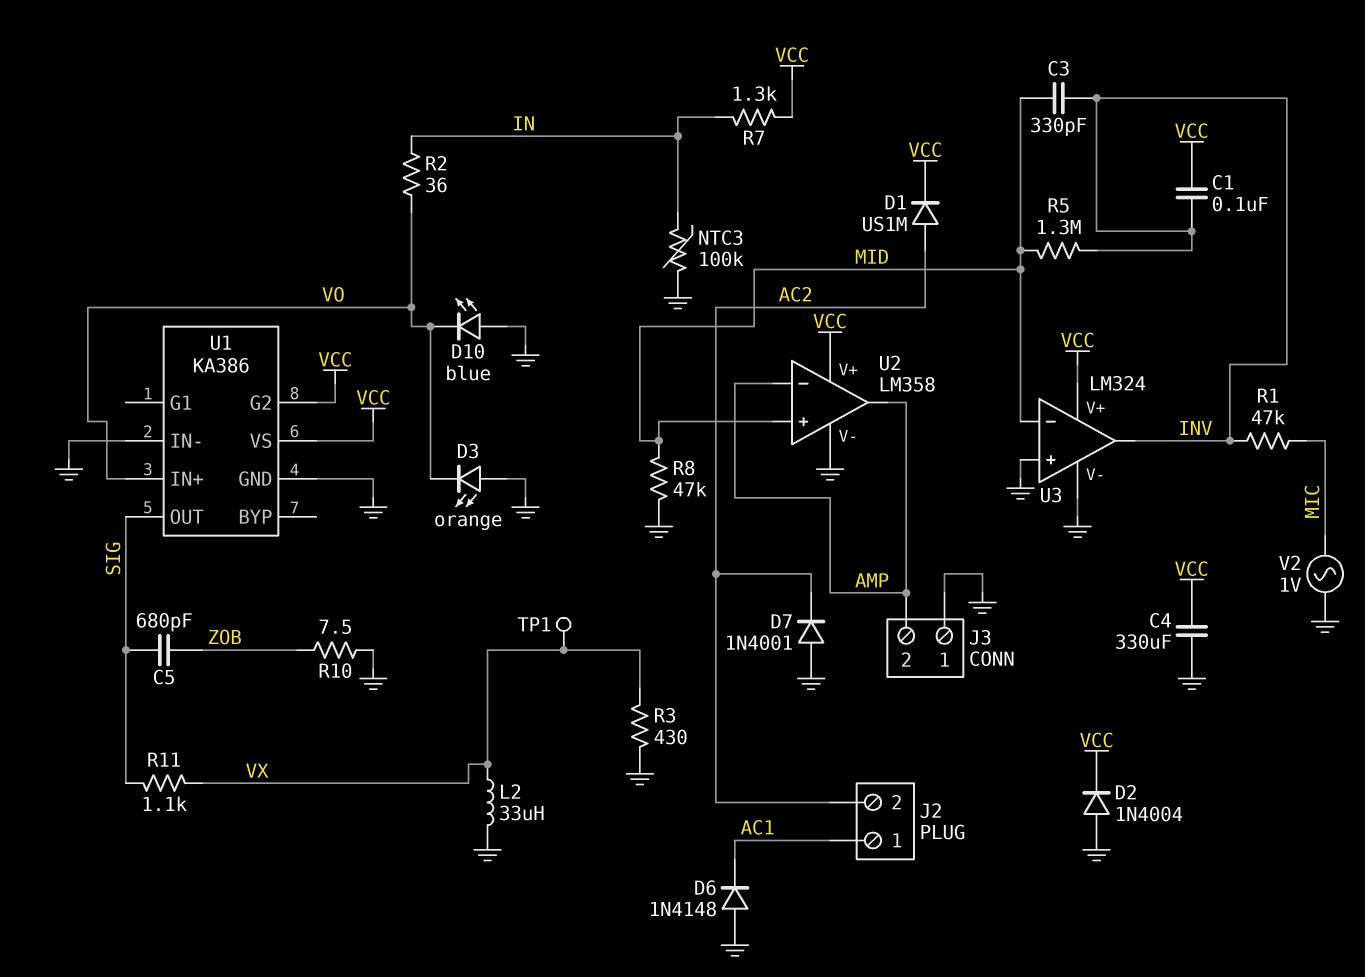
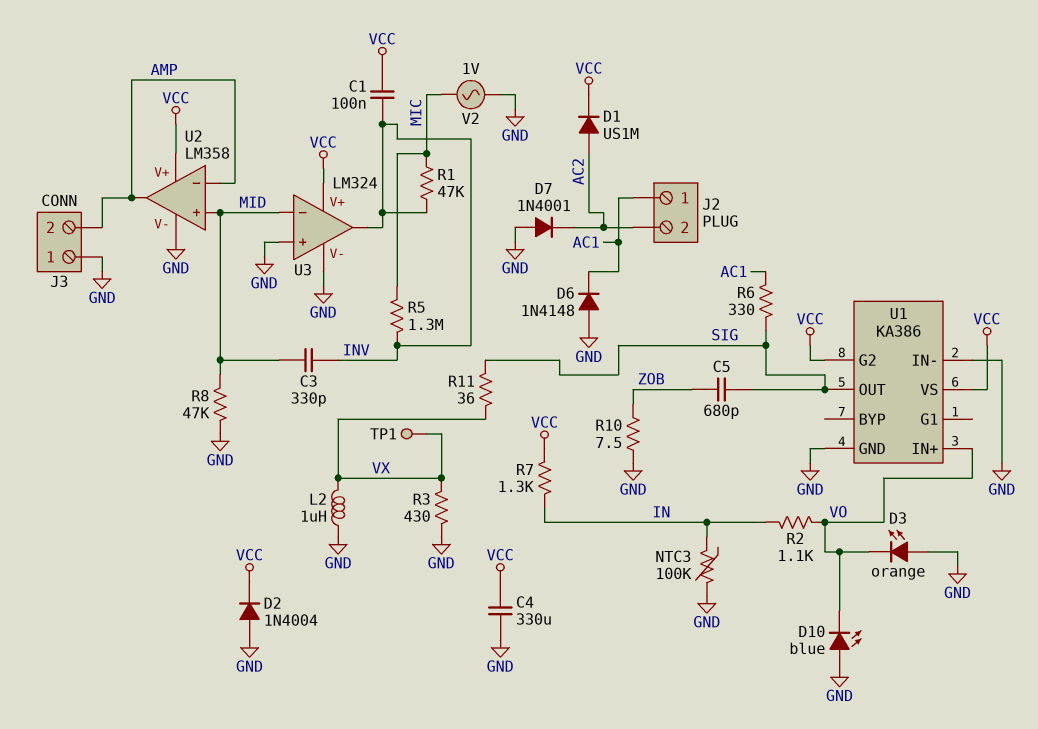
L2: 33uH (GND, VX) -> 1uH (GND, VX)
R2: 36 (IN, VO) -> 1.1k (IN, VO)
R5: 1.3M (INV, MID) -> 1.3M (INV, MIC)
R6: none -> 330 (AC1, SIG)
R11: 1.1k (SIG, VX) -> 36 (SIG, VX)

